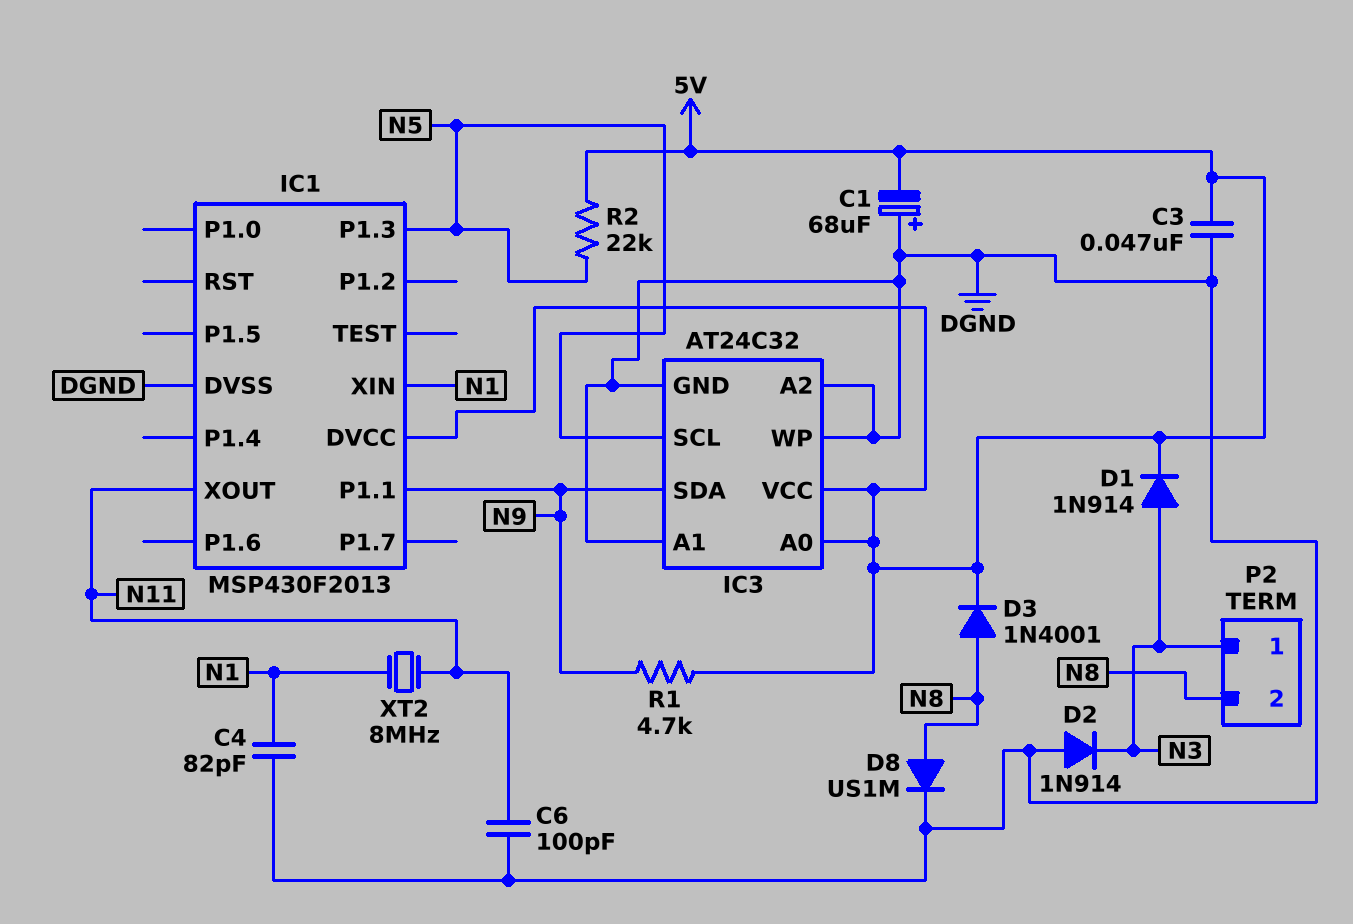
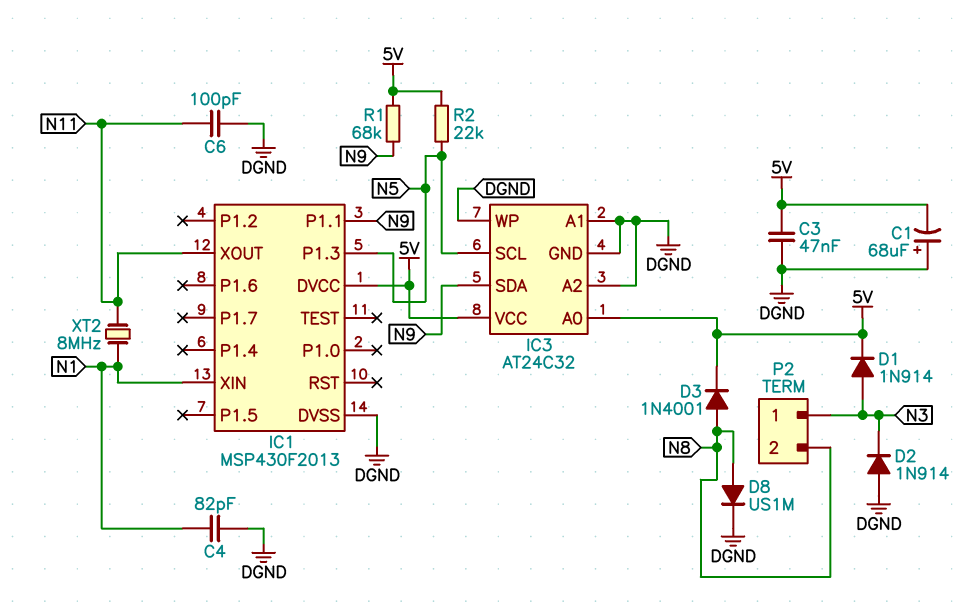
R1: 4.7k (5V, N9) -> 68k (5V, N9)

